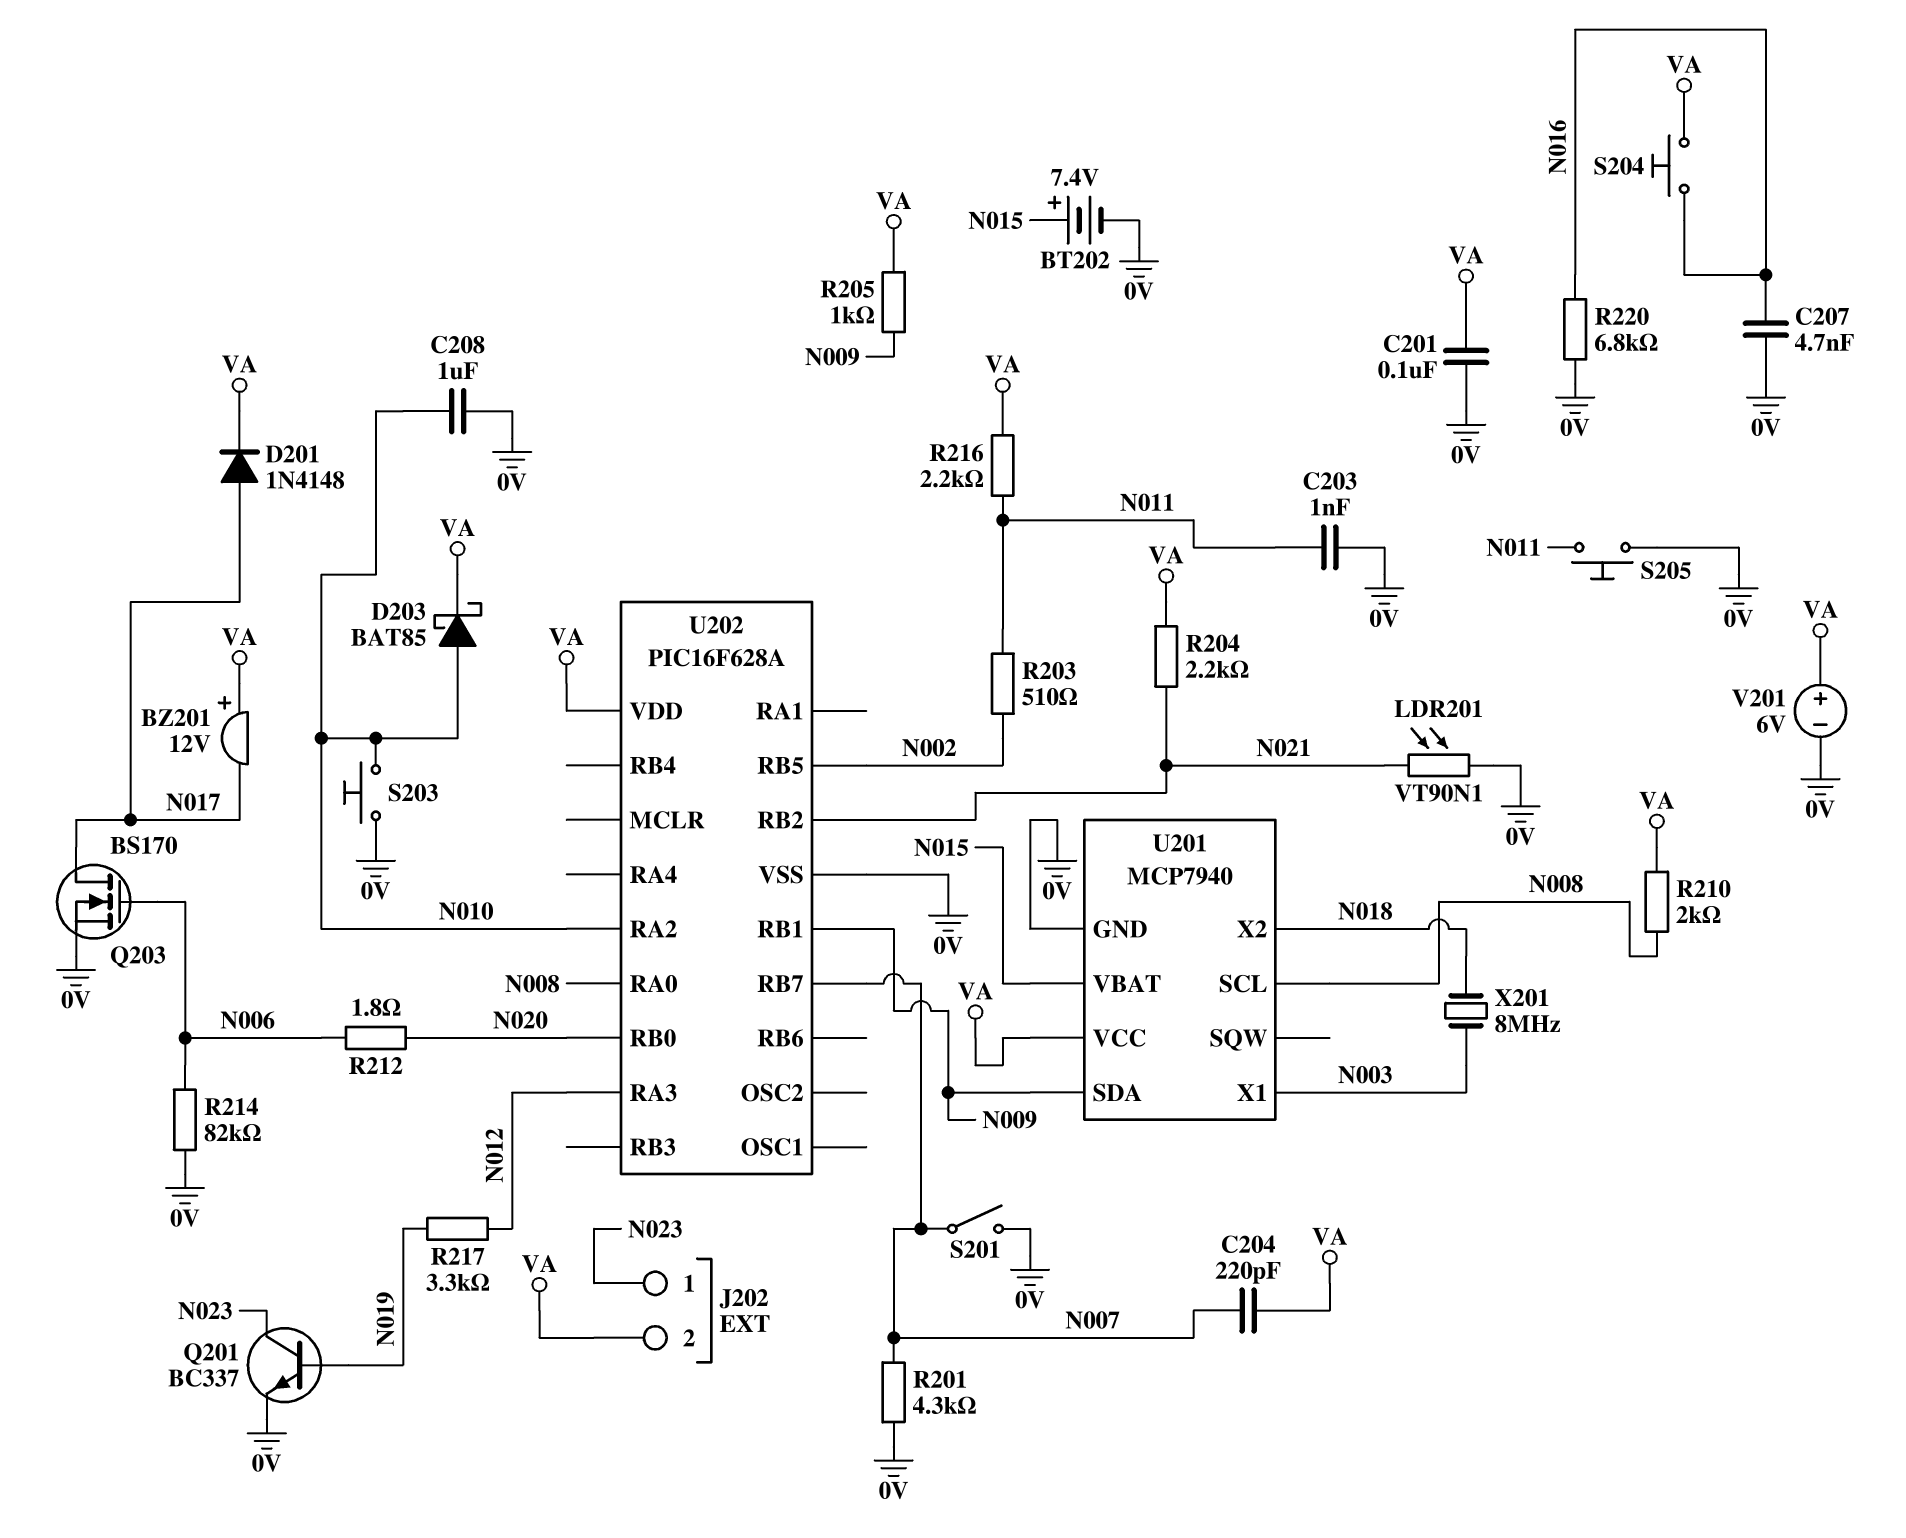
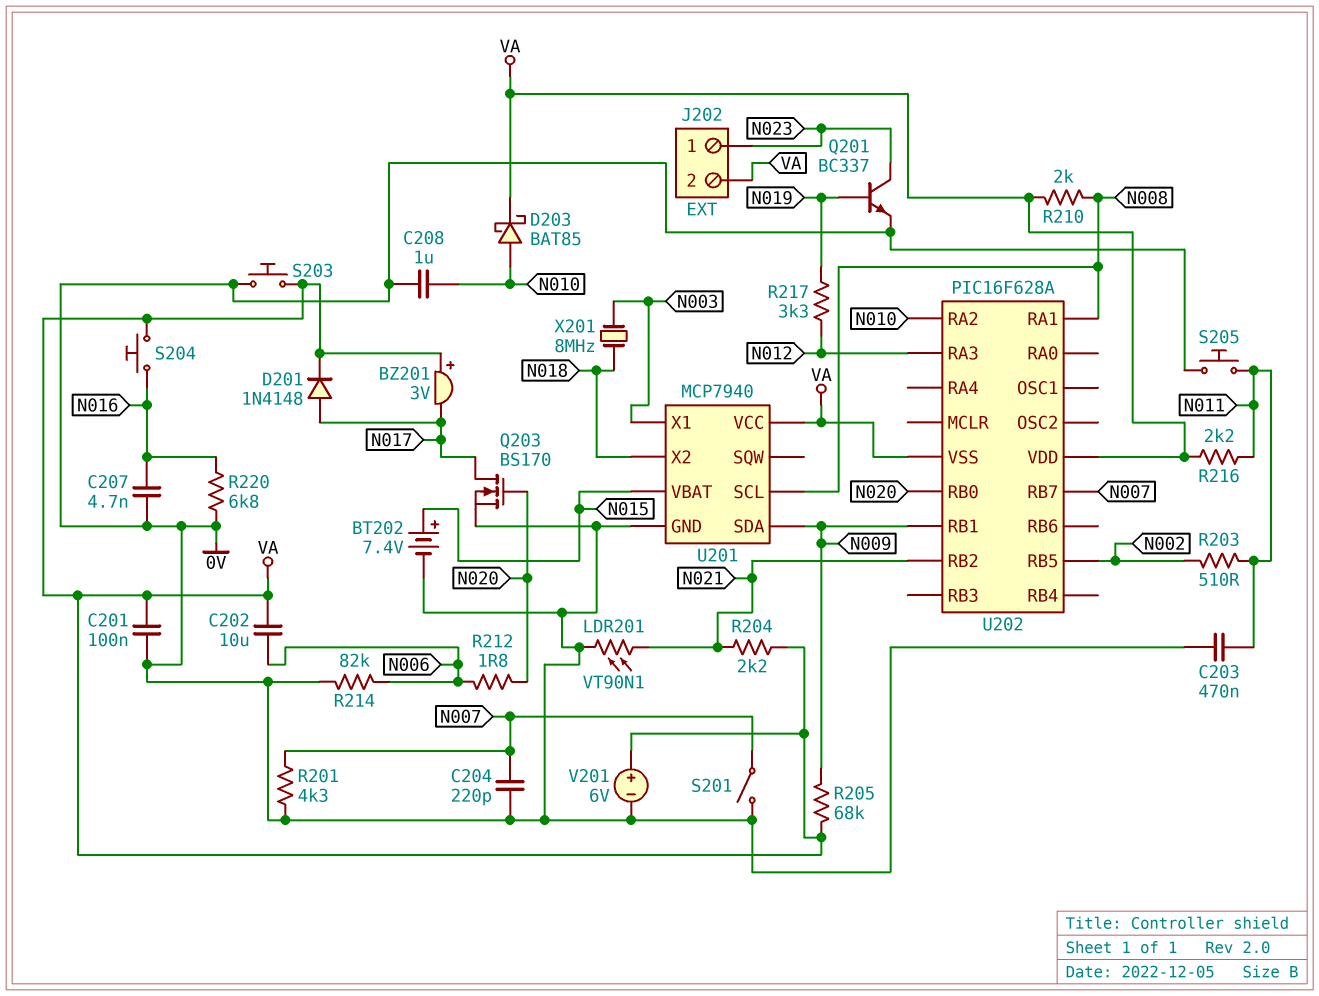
BZ201: buzzer 12V (plus VA, minus N017) -> buzzer 3V (plus VA, minus N017)
C202: none -> 10uF (N006, VA)
C203: 1nF (0V, N011) -> 470nF (0V, N011)
C204: 220pF (N007, VA) -> 220pF (0V, N007)
Q203: NMOS BS170 (G N006, D N017, S 0V) -> NMOS BS170 (G N020, D N017, S 0V)
R205: 1k (N009, VA) -> 68k (N009, VA)
S203: button (0V, N010) -> button (0V, VA)
U202 pin RA0: N008 -> none
U202 pin RA1: none -> N008
U202 pin VSS: 0V -> VA

